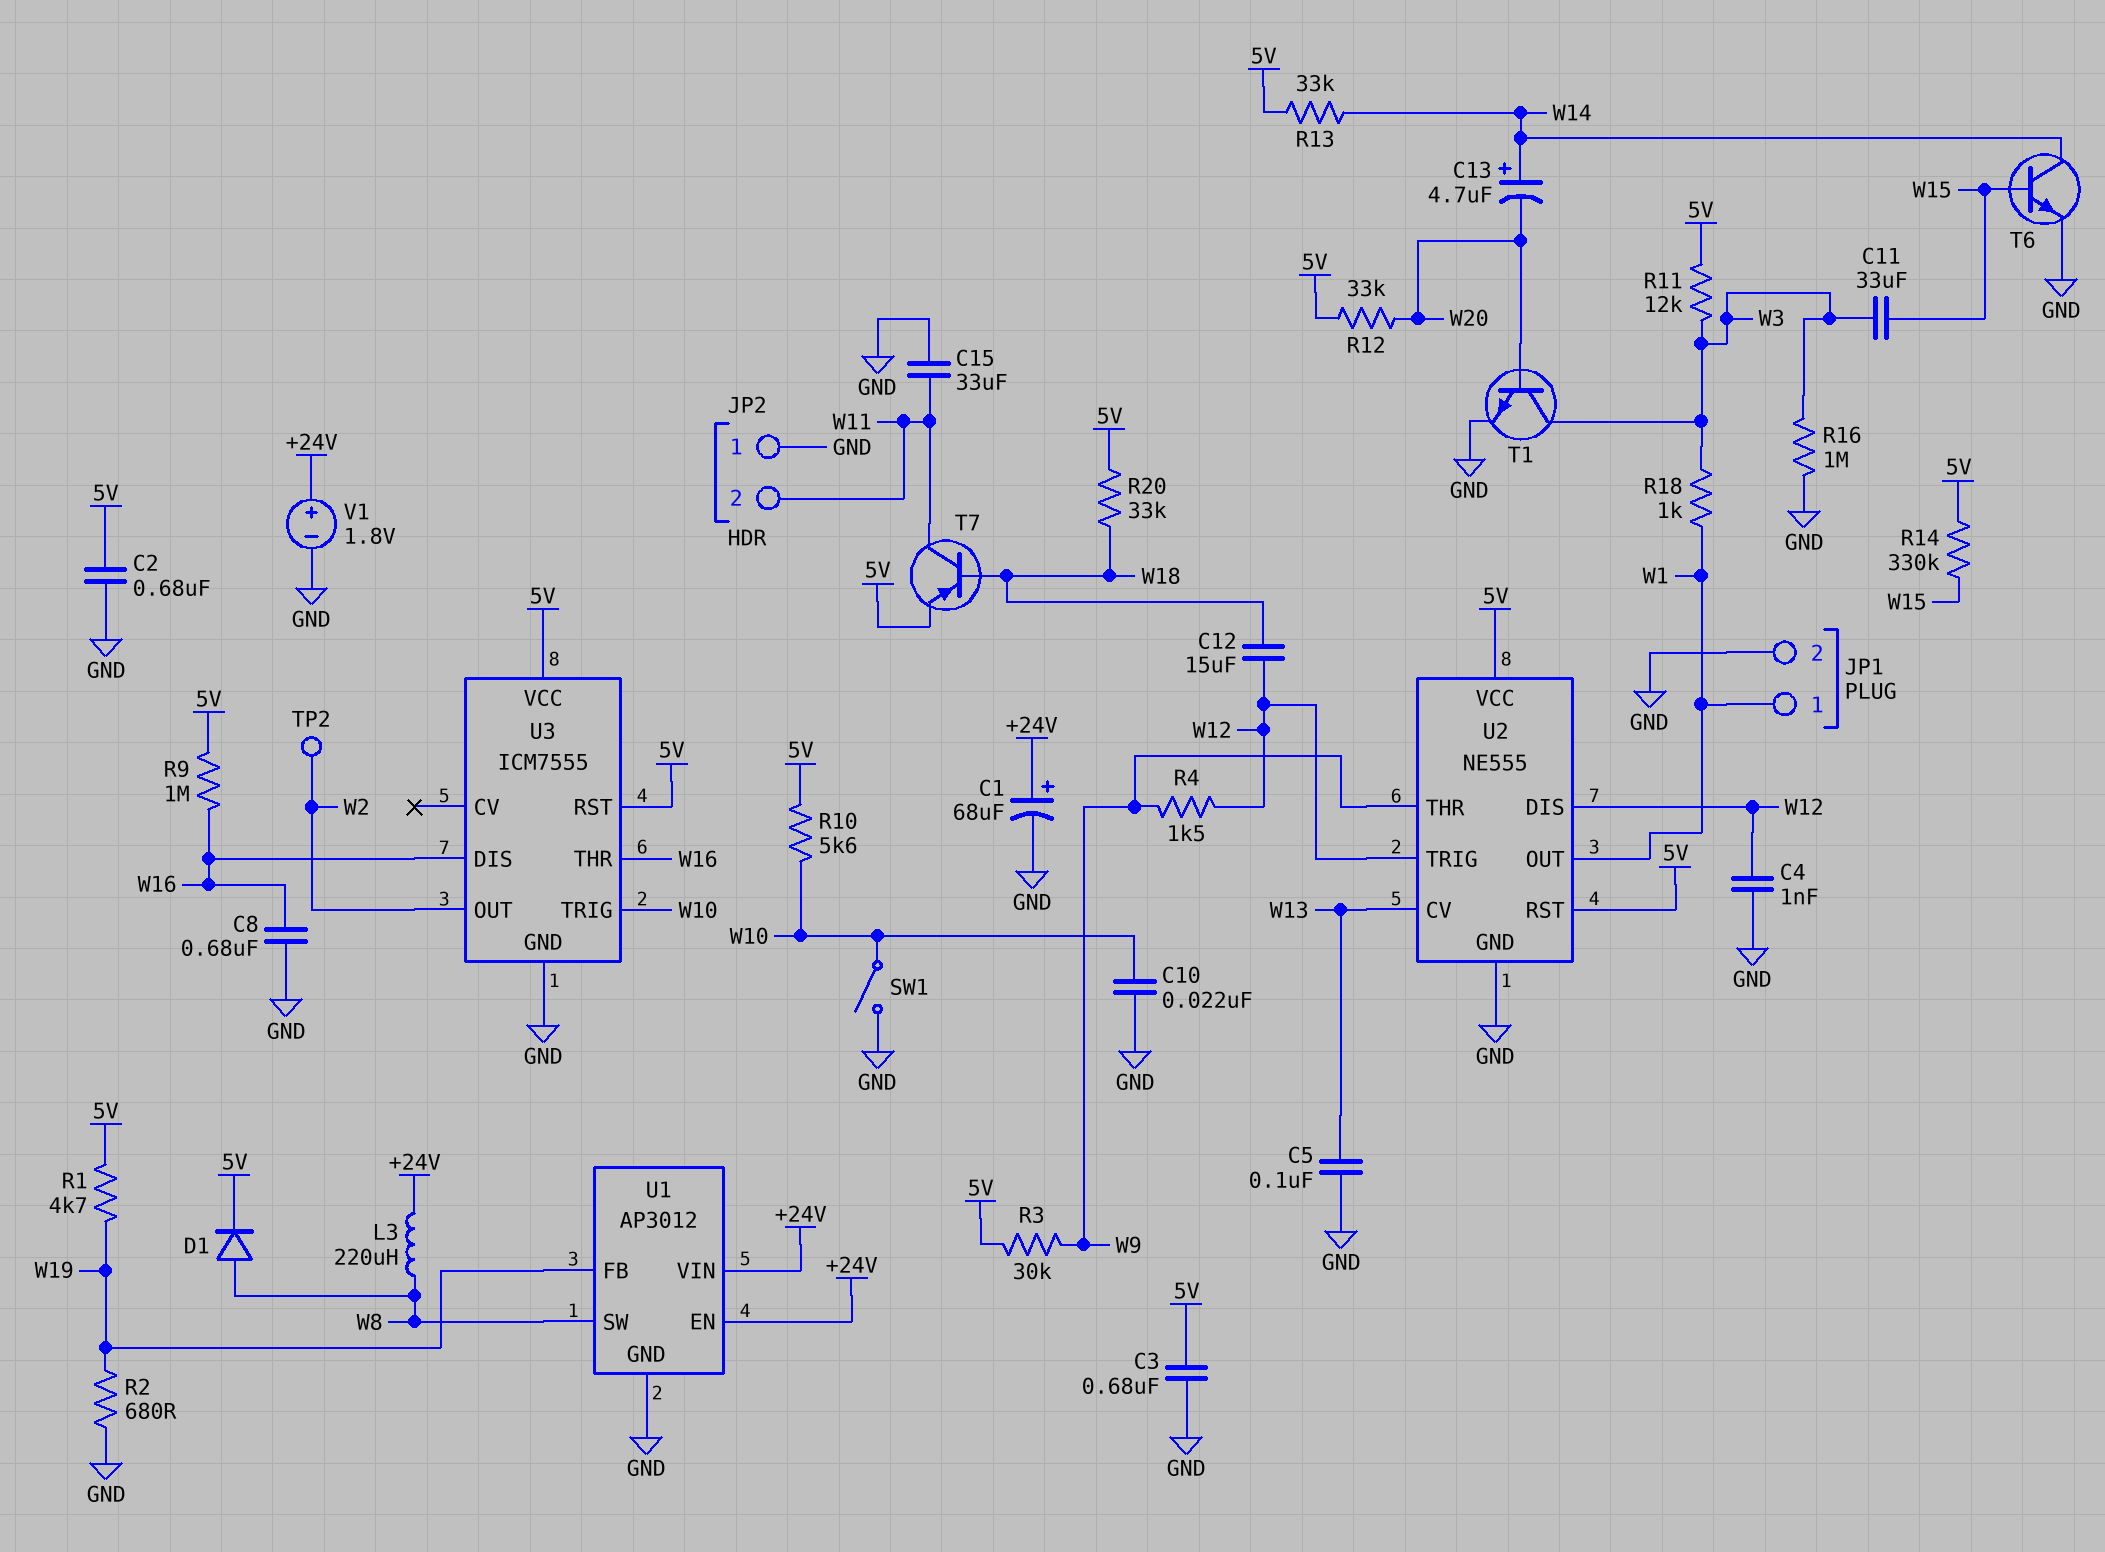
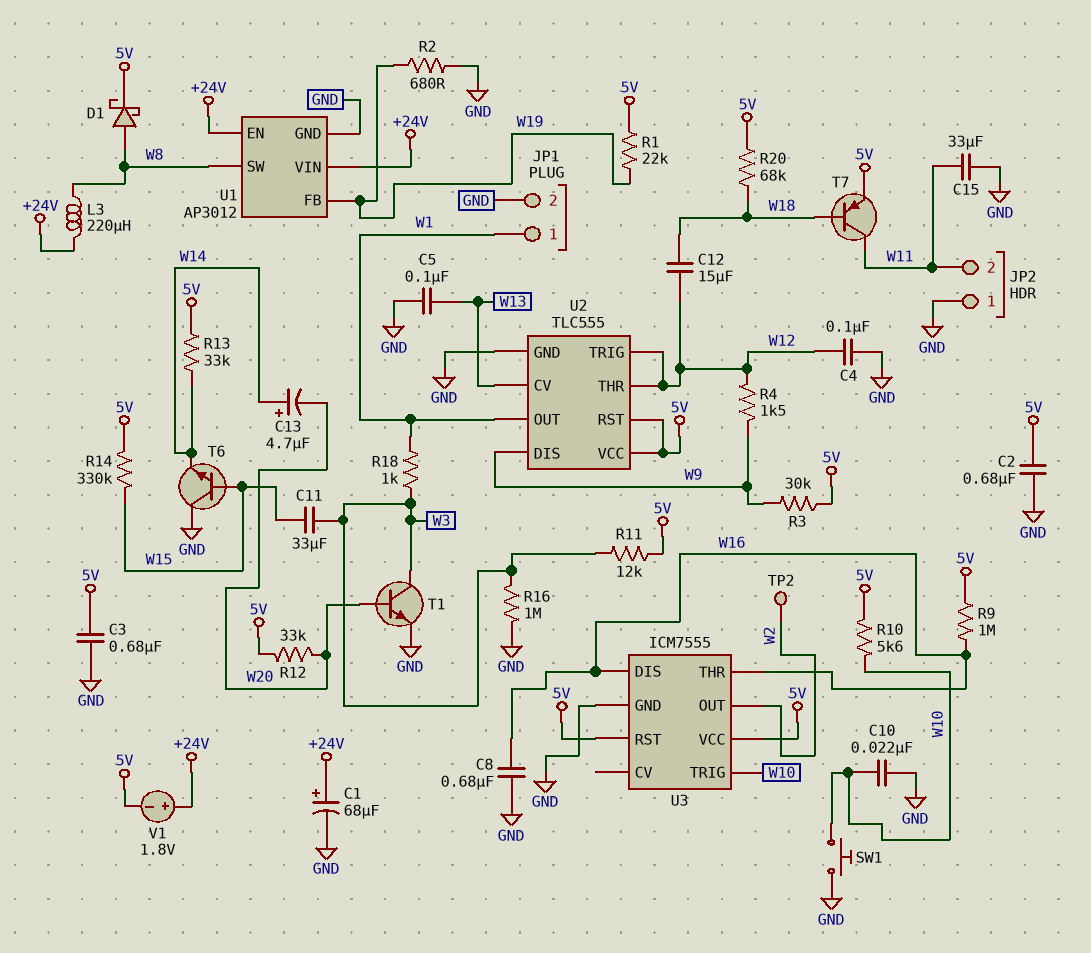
C4: 1nF (GND, W12) -> 100nF (GND, W12)
D1: diode (A W8, K 5V) -> schottky (A W8, K 5V)
R1: 4.7k (5V, W19) -> 22k (5V, W19)
R20: 33k (5V, W18) -> 68k (5V, W18)
SW1: switch (GND, W10) -> button (GND, W10)
T6: NPN (B W15, C W14, E GND) -> NPN (B W15, C GND, E W14)
U2: NE555 -> TLC555
U2 pin DIS: W12 -> W9
U2 pin THR: W9 -> W12
V1: 1.8V (plus +24V, minus GND) -> 1.8V (plus +24V, minus 5V)

